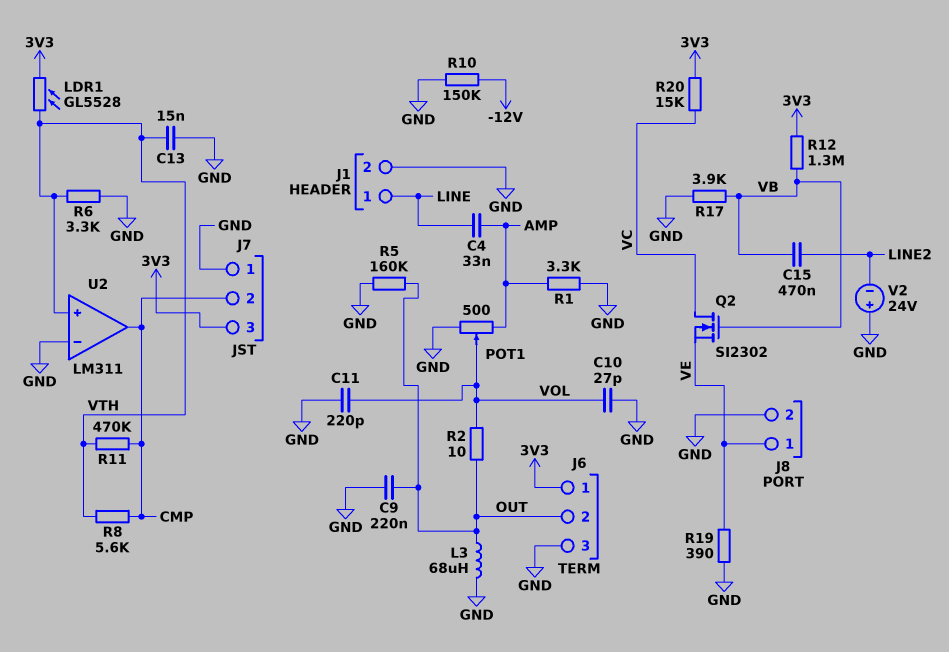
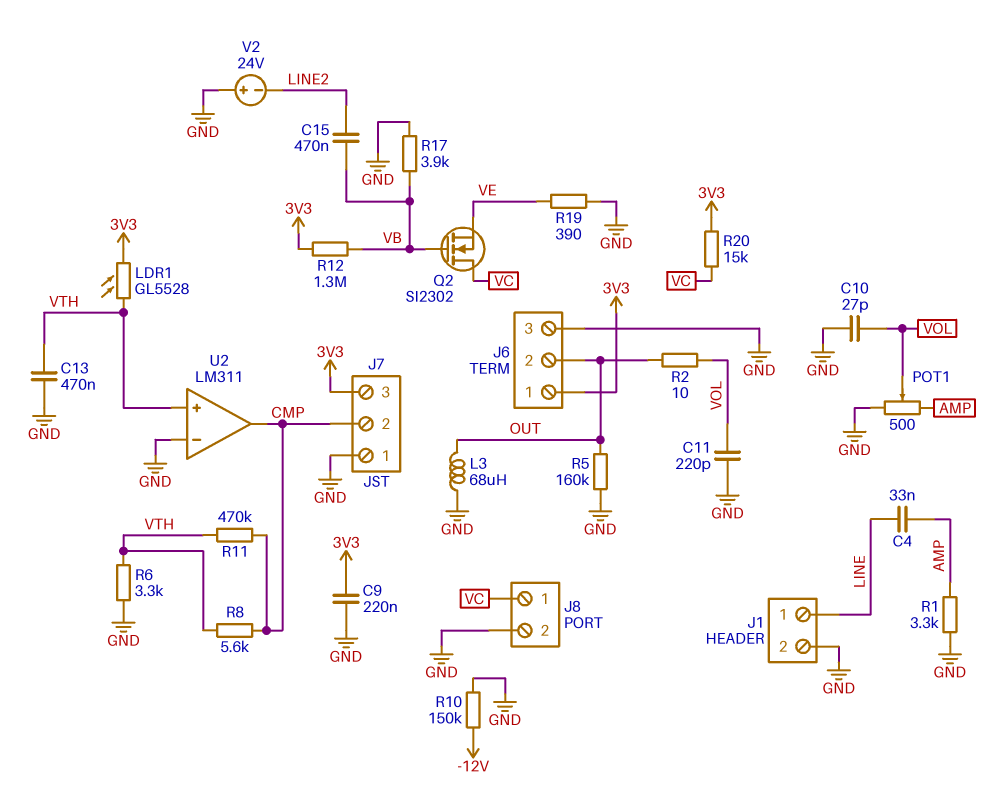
C9: 220nF (GND, OUT) -> 220nF (3V3, GND)
C13: 15nF (GND, VTH) -> 470nF (GND, VTH)
J8 pin 1: VE -> VC

